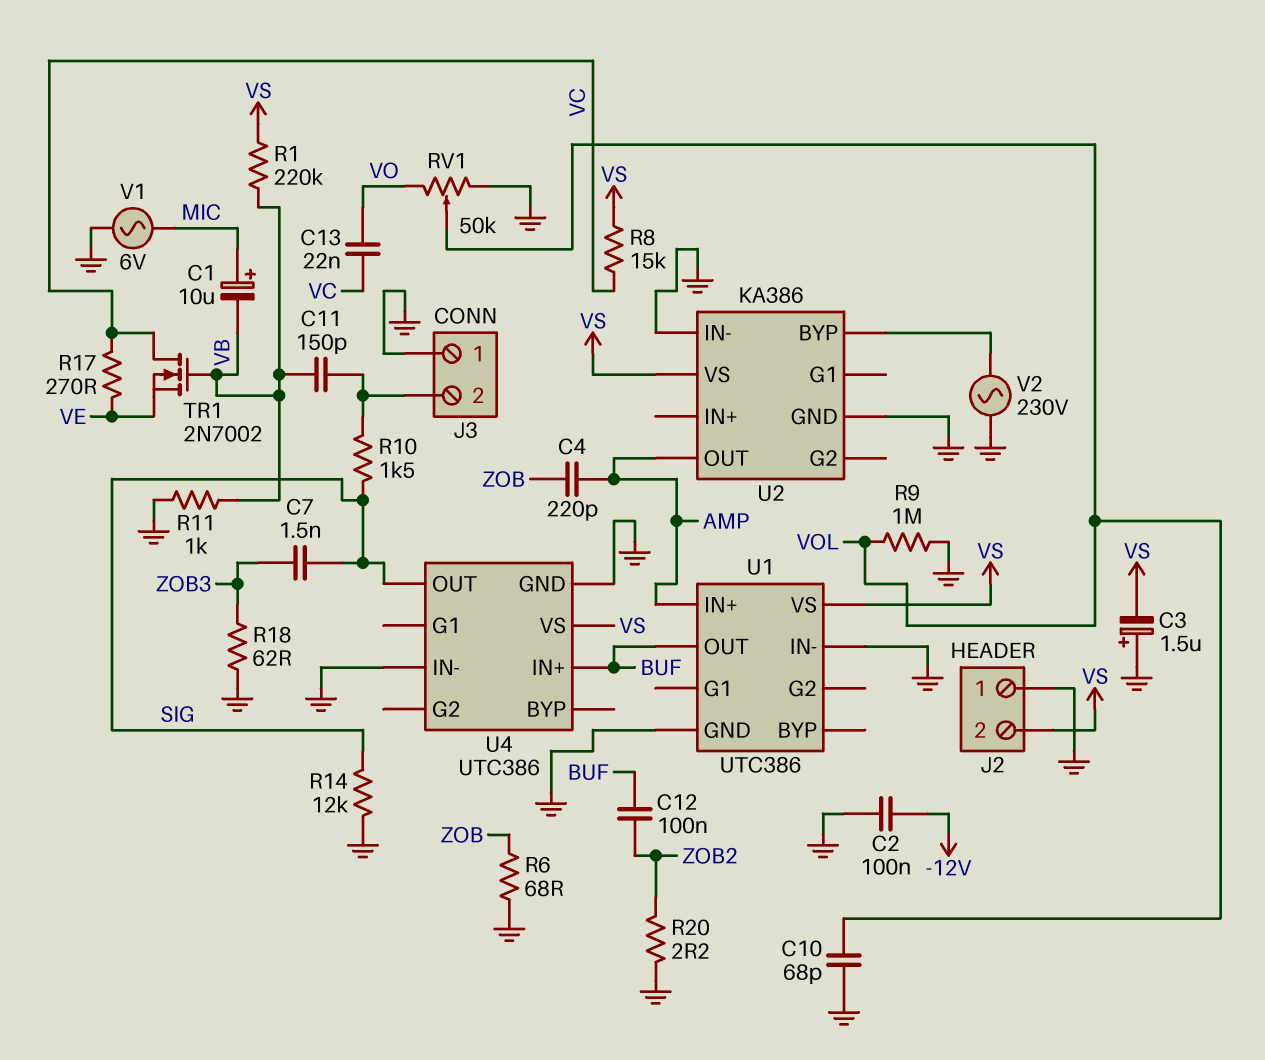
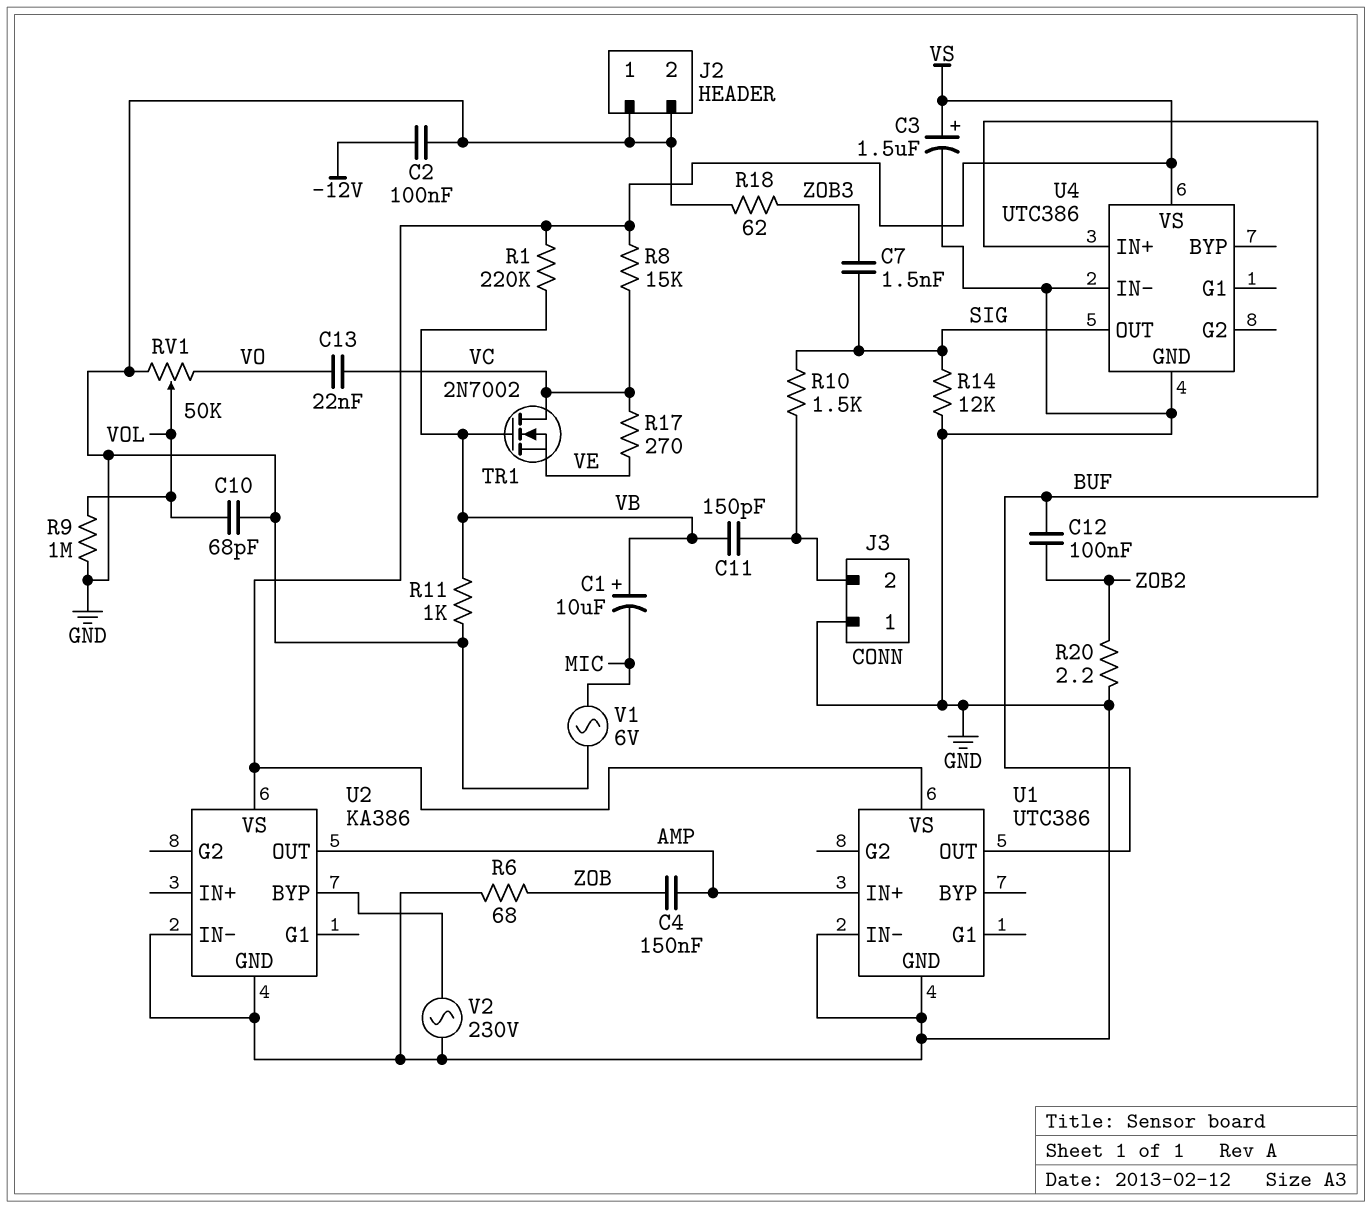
C1: 10uF (plus MIC, minus VB) -> 10uF (plus VB, minus MIC)
C3: 1.5uF (plus GND, minus VS) -> 1.5uF (plus VS, minus GND)
C4: 220pF (AMP, ZOB) -> 150nF (AMP, ZOB)
J2 pin 2: VS -> GND

